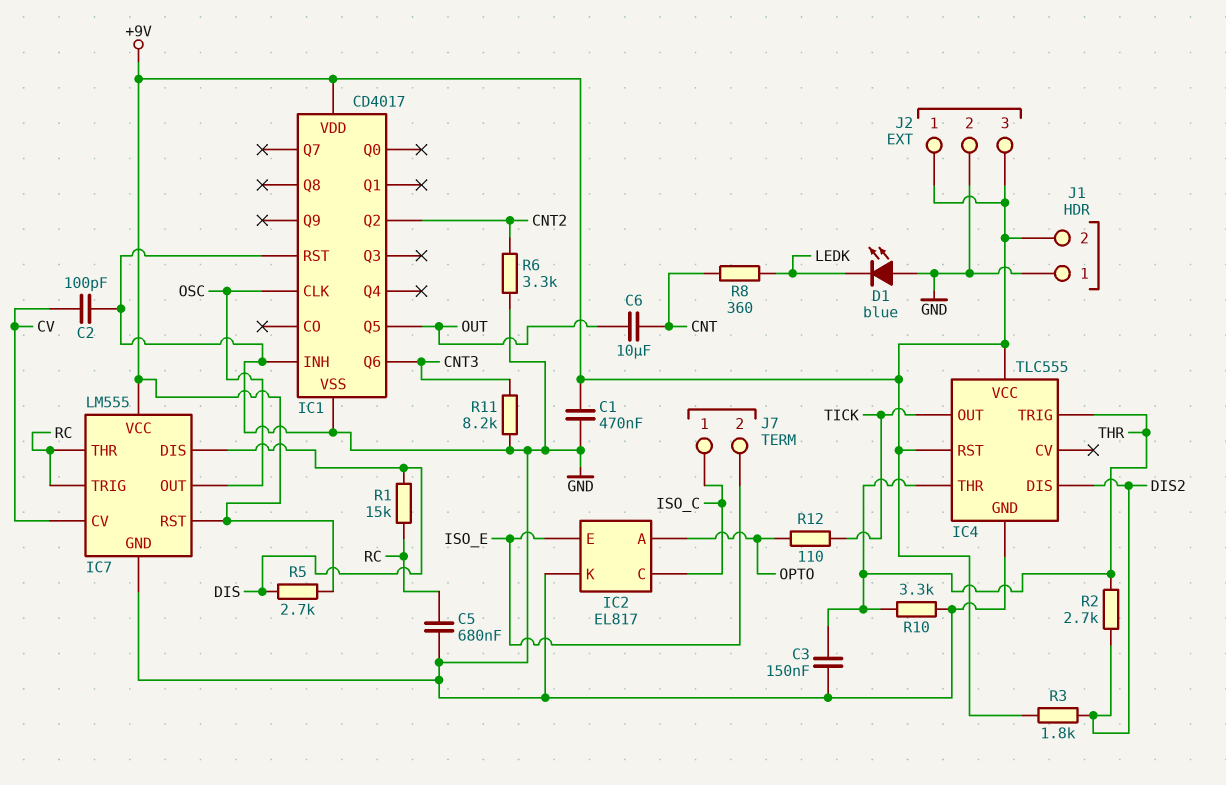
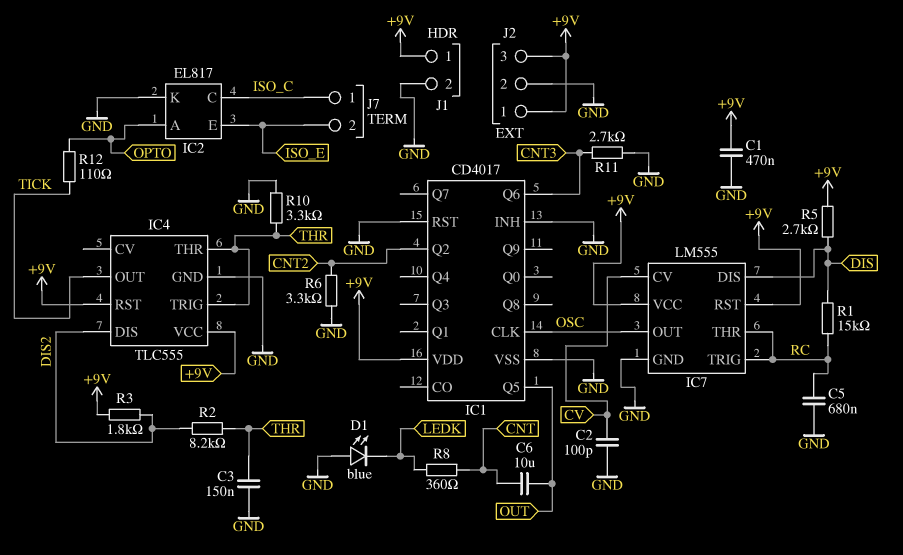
J1 pin 1: GND -> +9V
J1 pin 2: +9V -> GND
R2: 2.7k (DIS2, THR) -> 8.2k (DIS2, THR)
R11: 8.2k (CNT3, GND) -> 2.7k (CNT3, GND)

